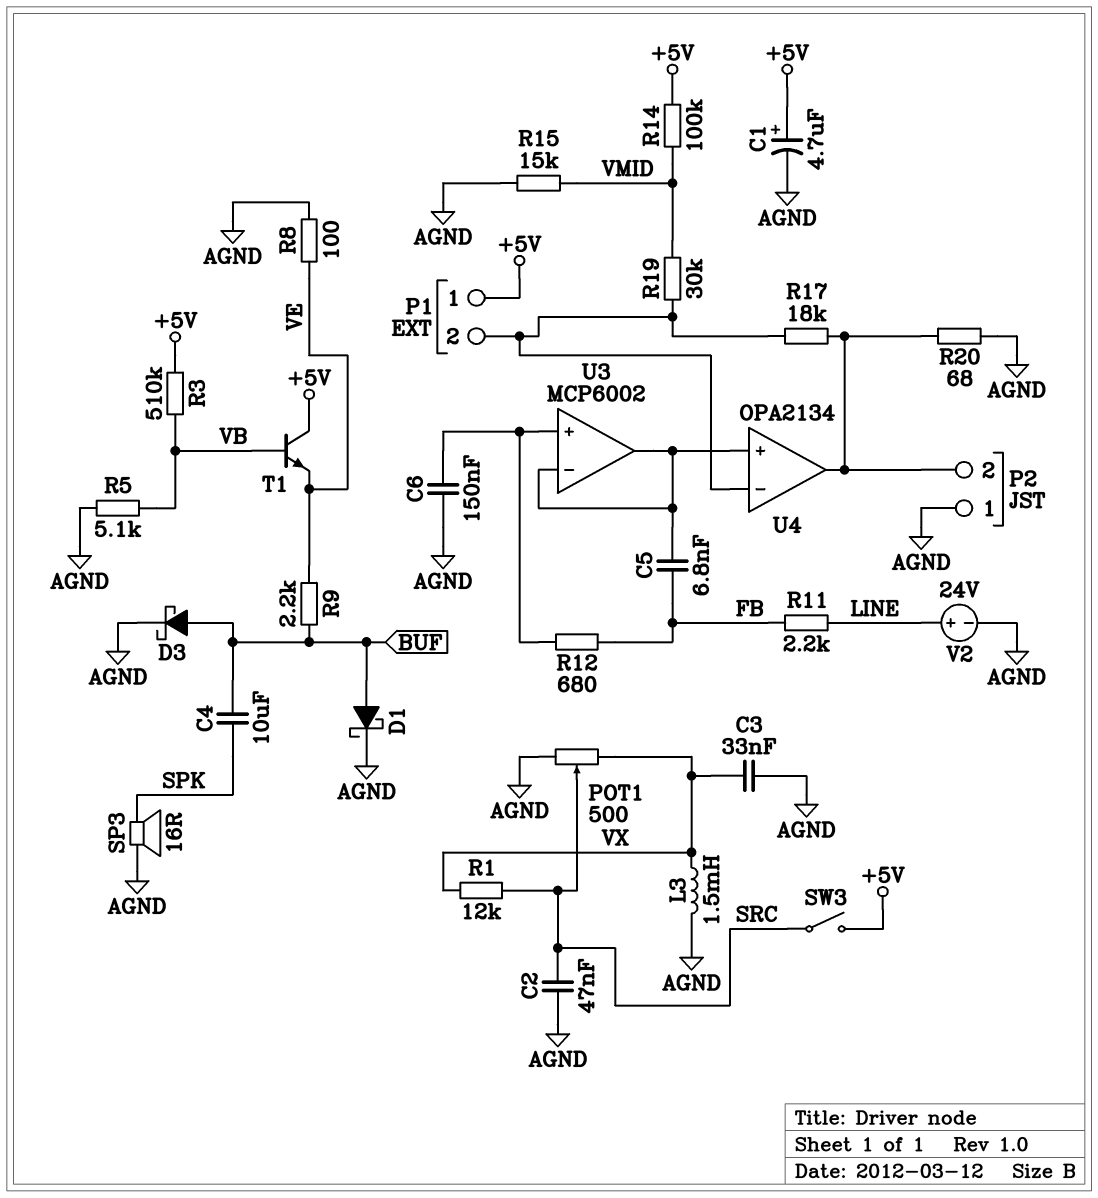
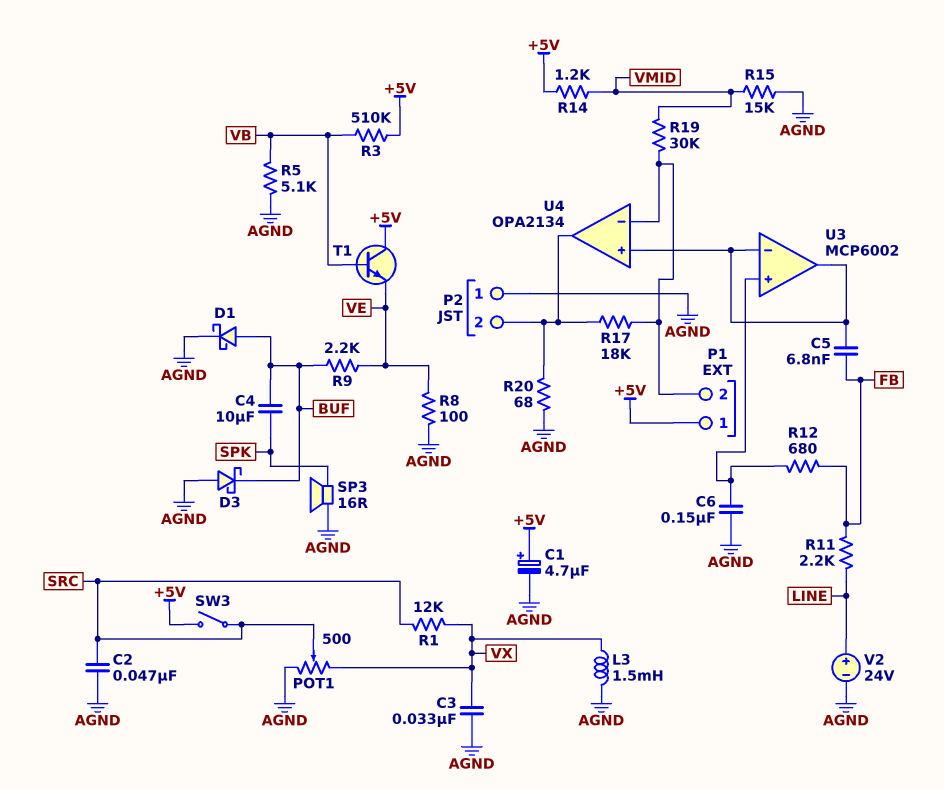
D3: schottky (A BUF, K AGND) -> schottky (A AGND, K BUF)
R14: 100k (+5V, VMID) -> 1.2k (+5V, VMID)

